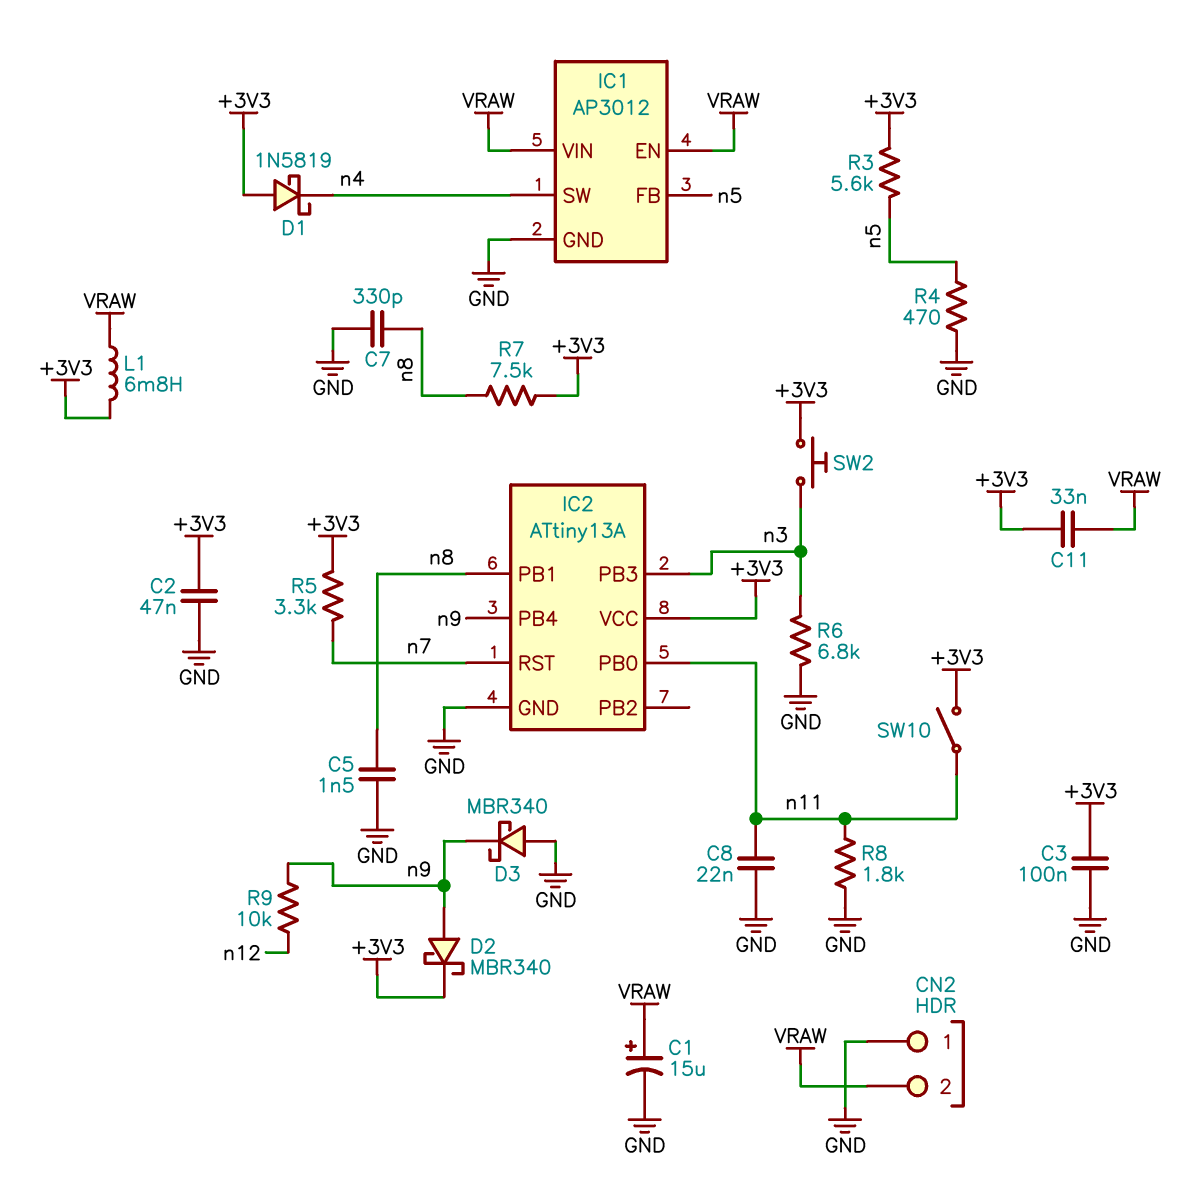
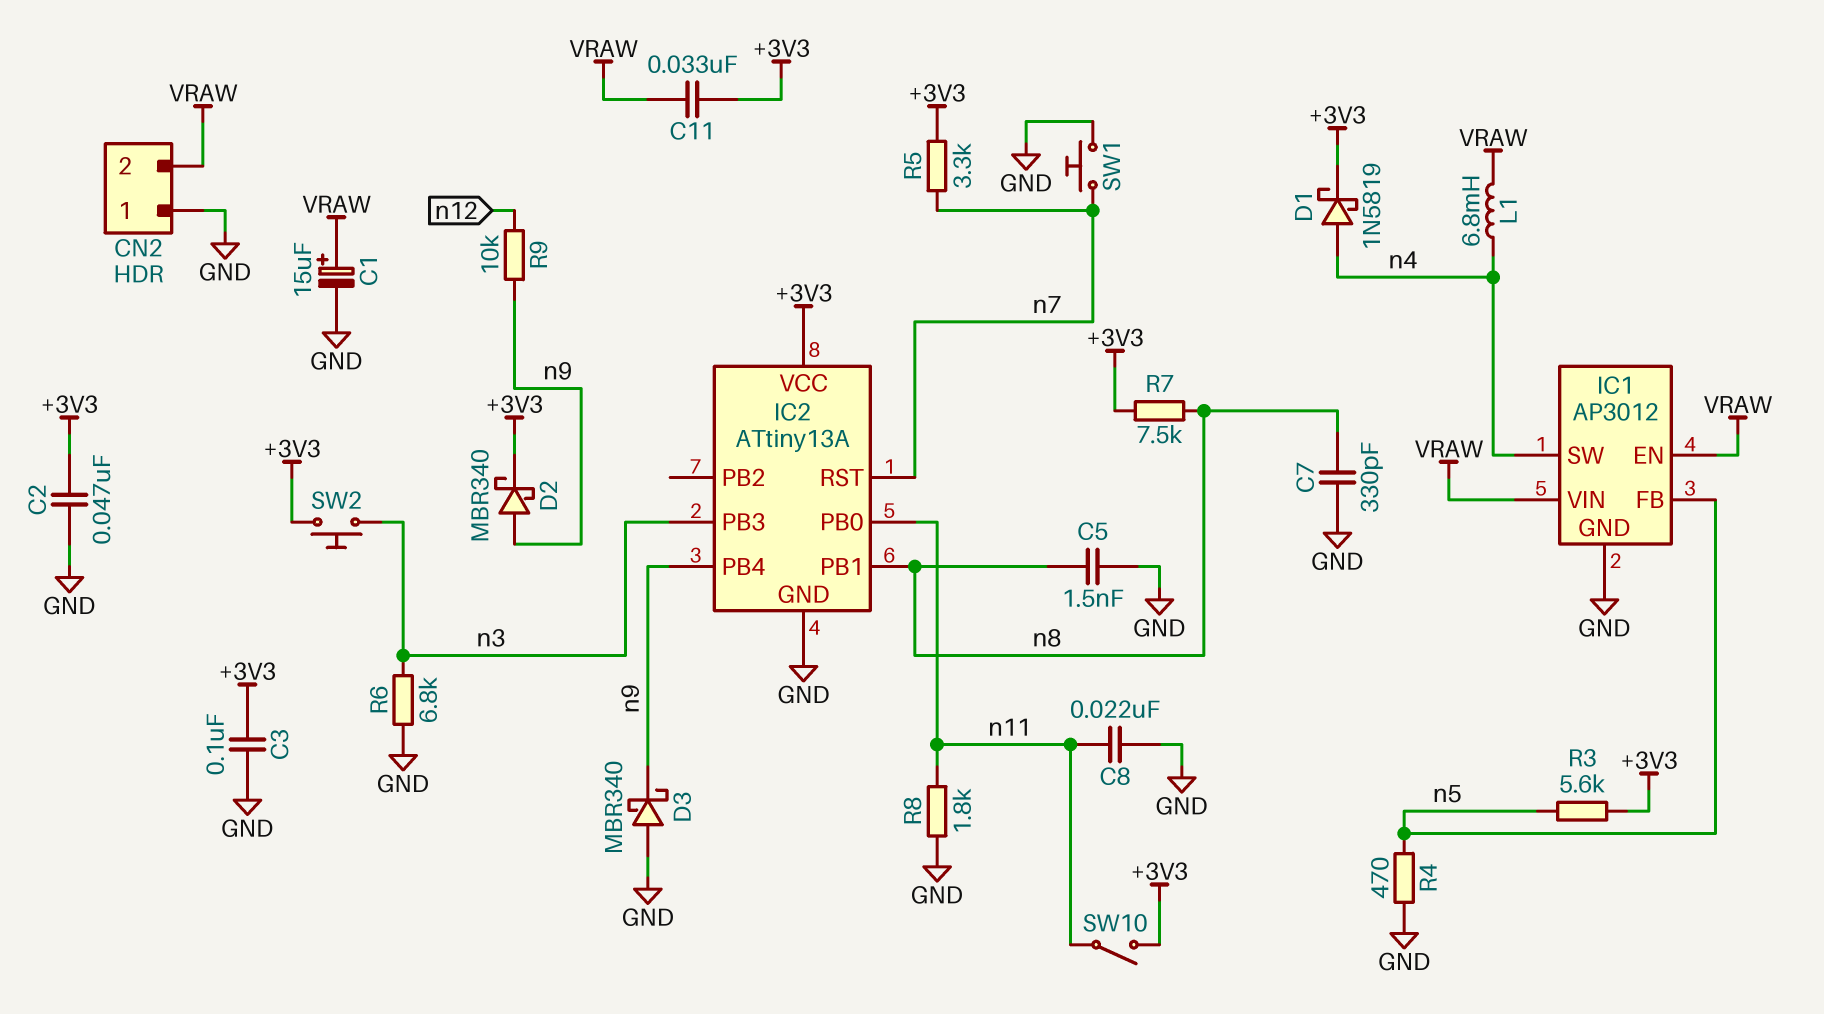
D1: schottky 1N5819 (A +3V3, K n4) -> schottky 1N5819 (A n4, K +3V3)
L1: 6.8mH (+3V3, VRAW) -> 6.8mH (VRAW, n4)
SW1: none -> button (GND, n7)

